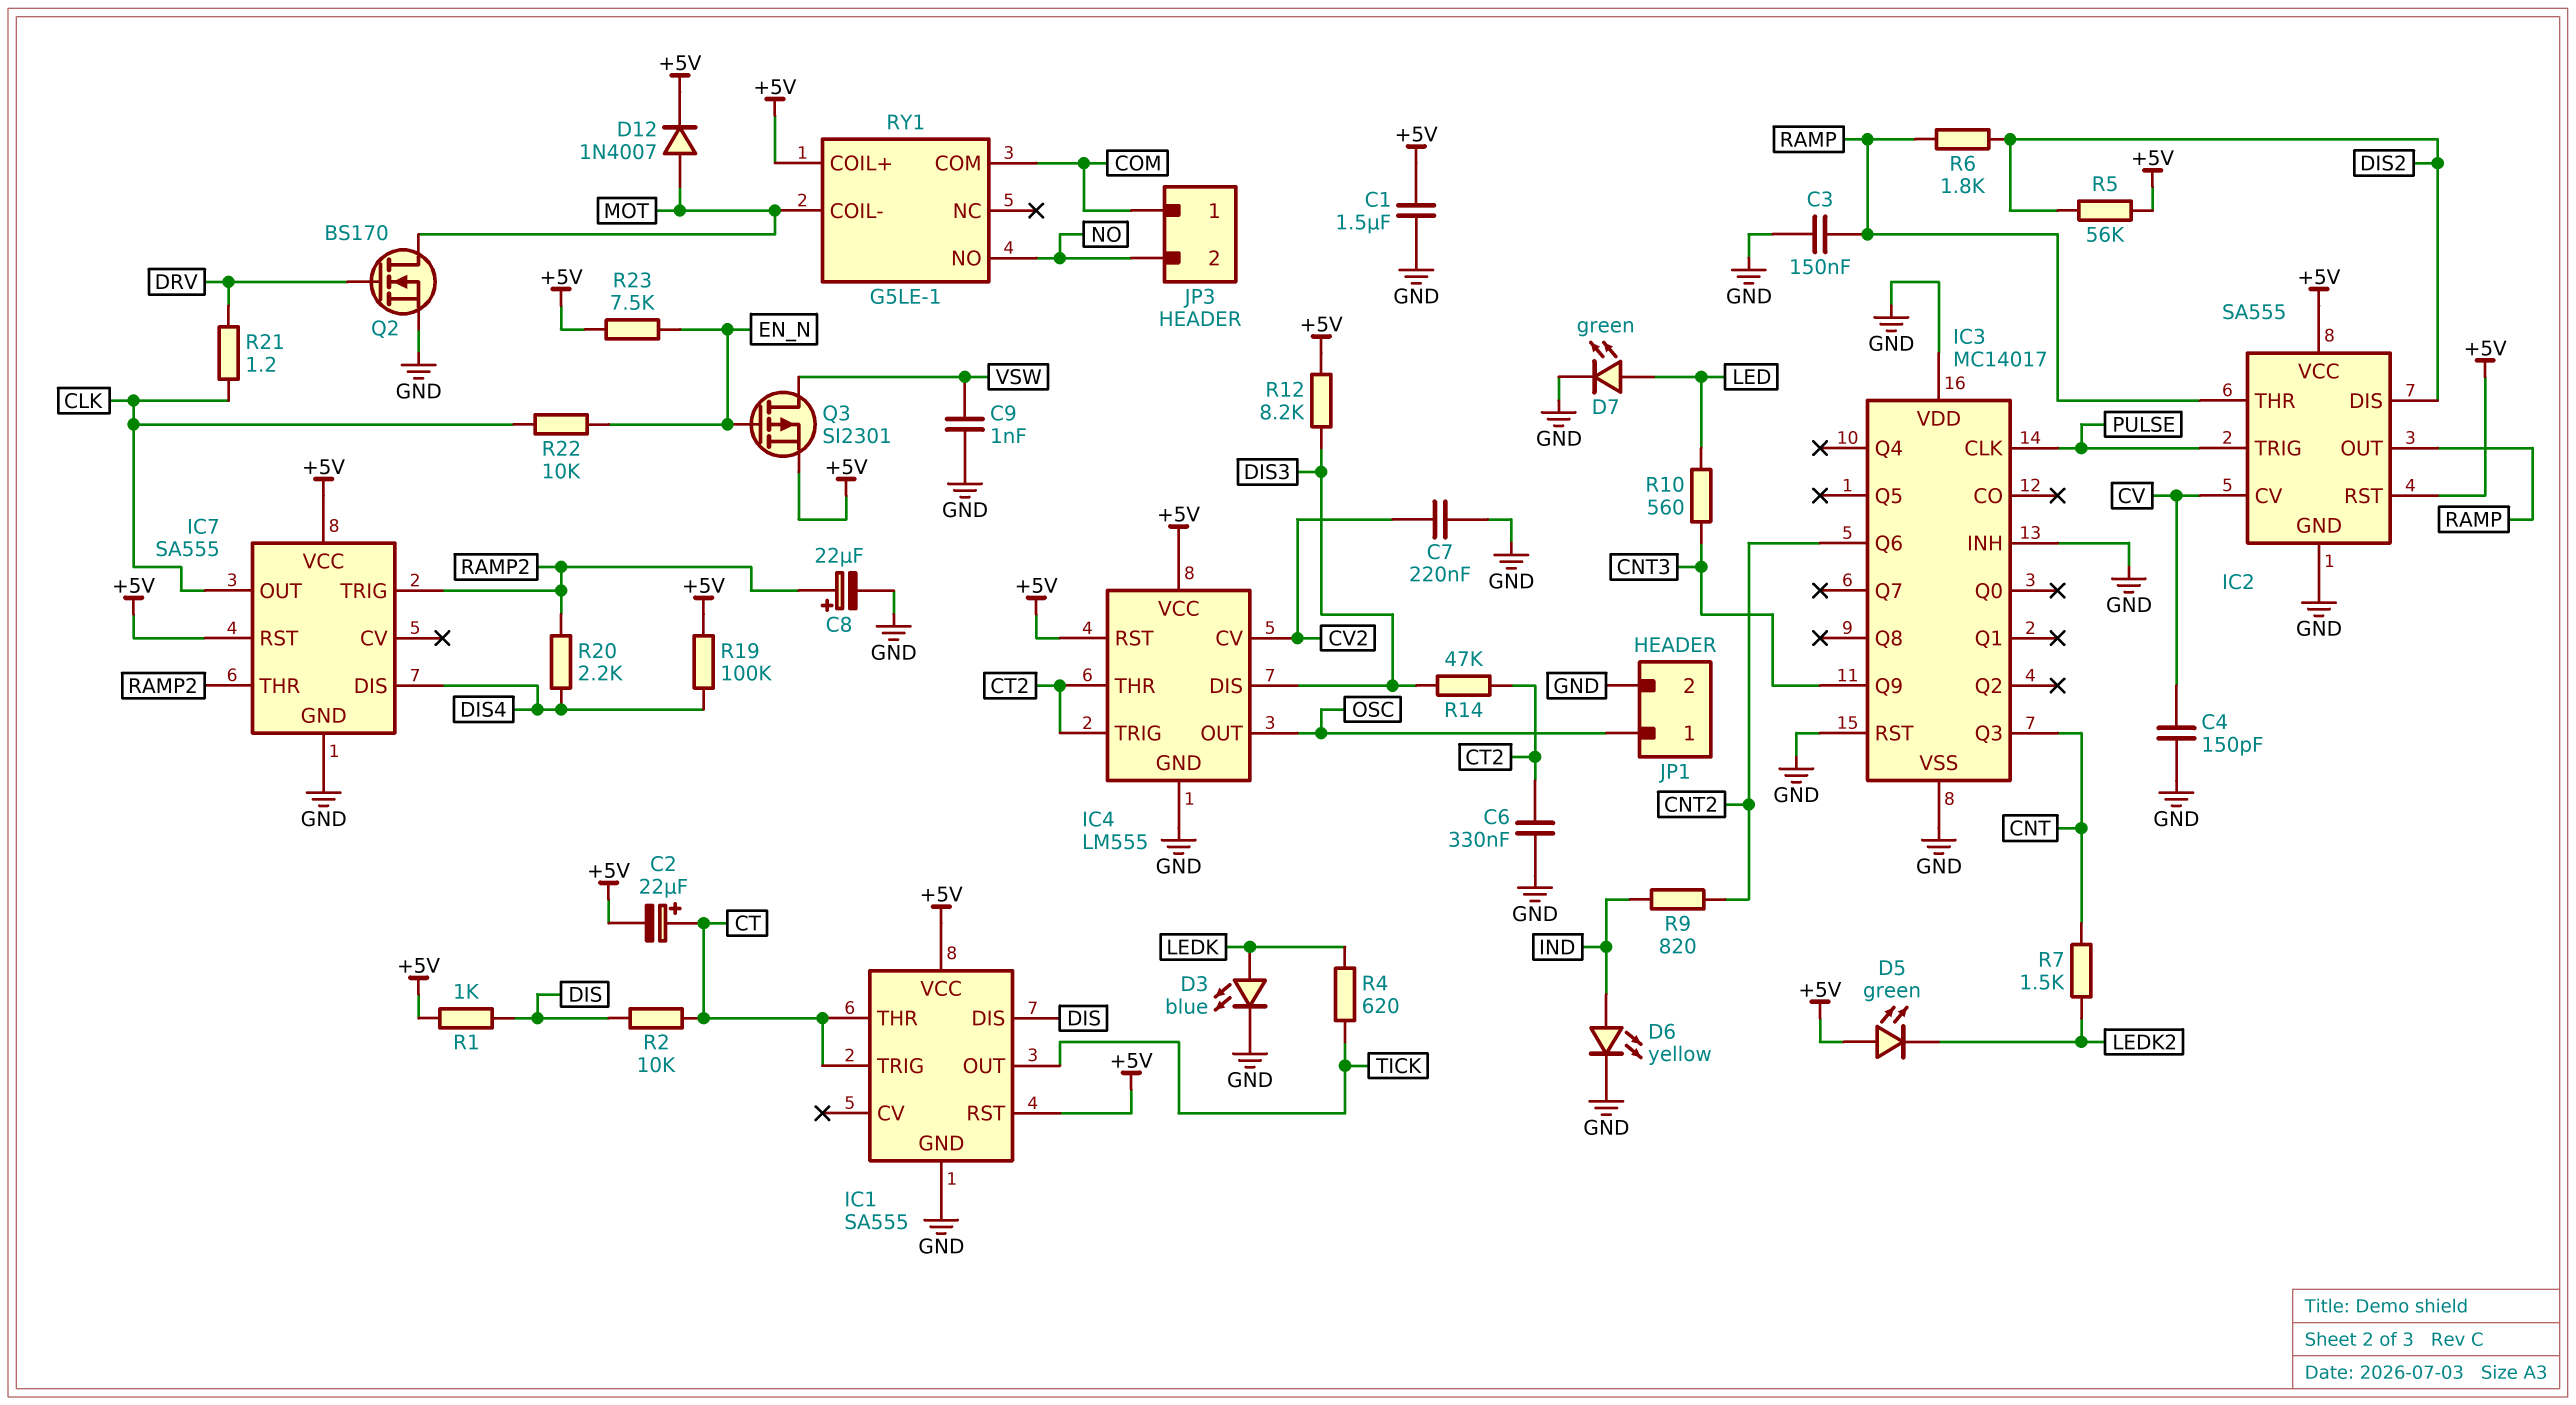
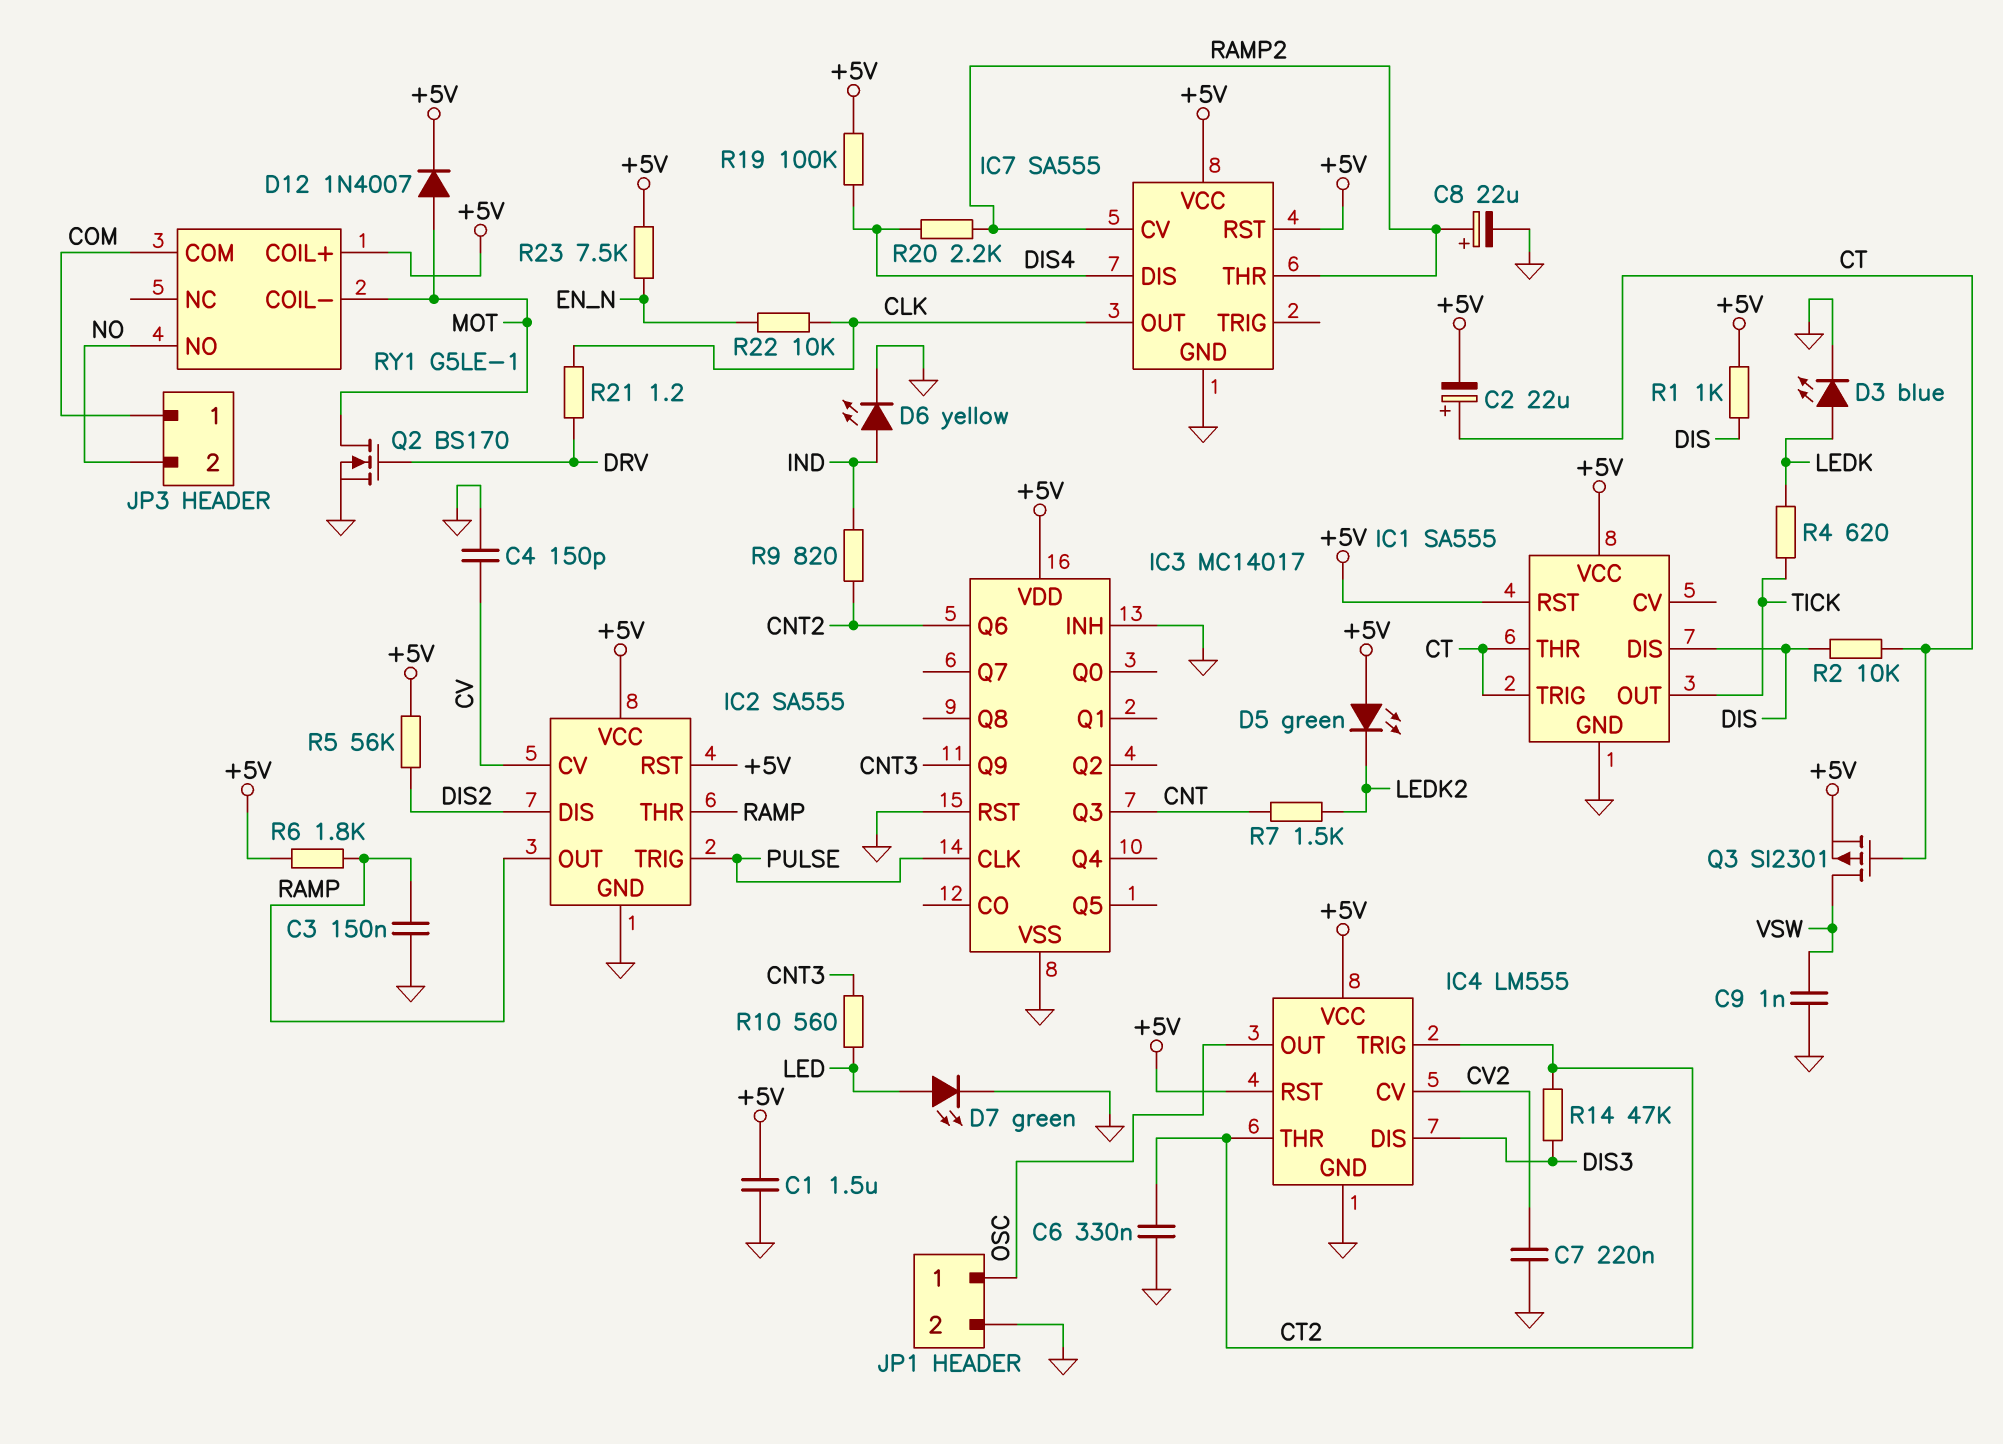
IC3 pin VDD: GND -> +5V
IC7 pin CV: none -> RAMP2
IC7 pin TRIG: RAMP2 -> none
Q3: PMOS SI2301 (G EN_N, D VSW, S +5V) -> PMOS SI2301 (G CT, D VSW, S +5V)
R6: 1.8k (DIS2, RAMP) -> 1.8k (+5V, RAMP)
R12: 8.2k (+5V, DIS3) -> none

